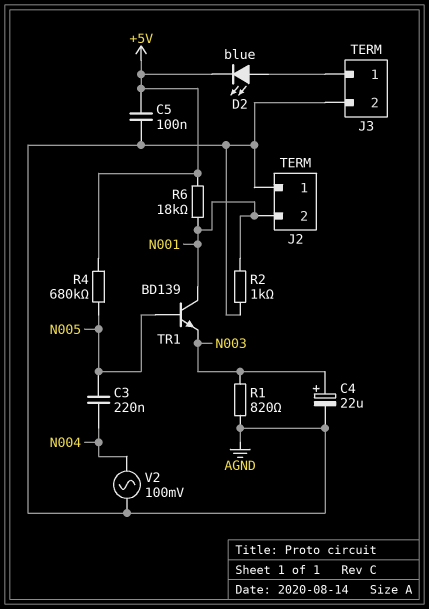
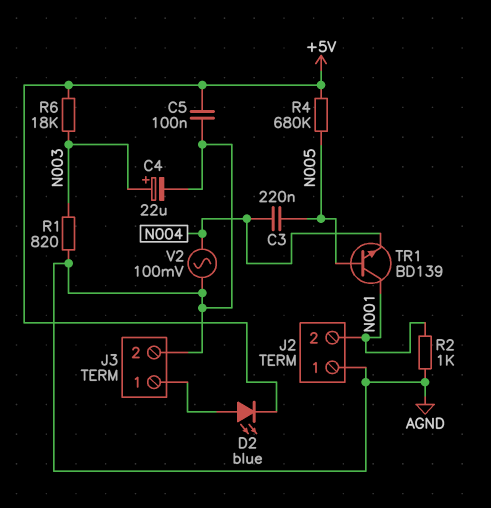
R6: 18k (+5V, N001) -> 18k (+5V, N003)
TR1: NPN BD139 (B N005, C N001, E N003) -> NPN BD139 (B N005, C N001, E N004)

